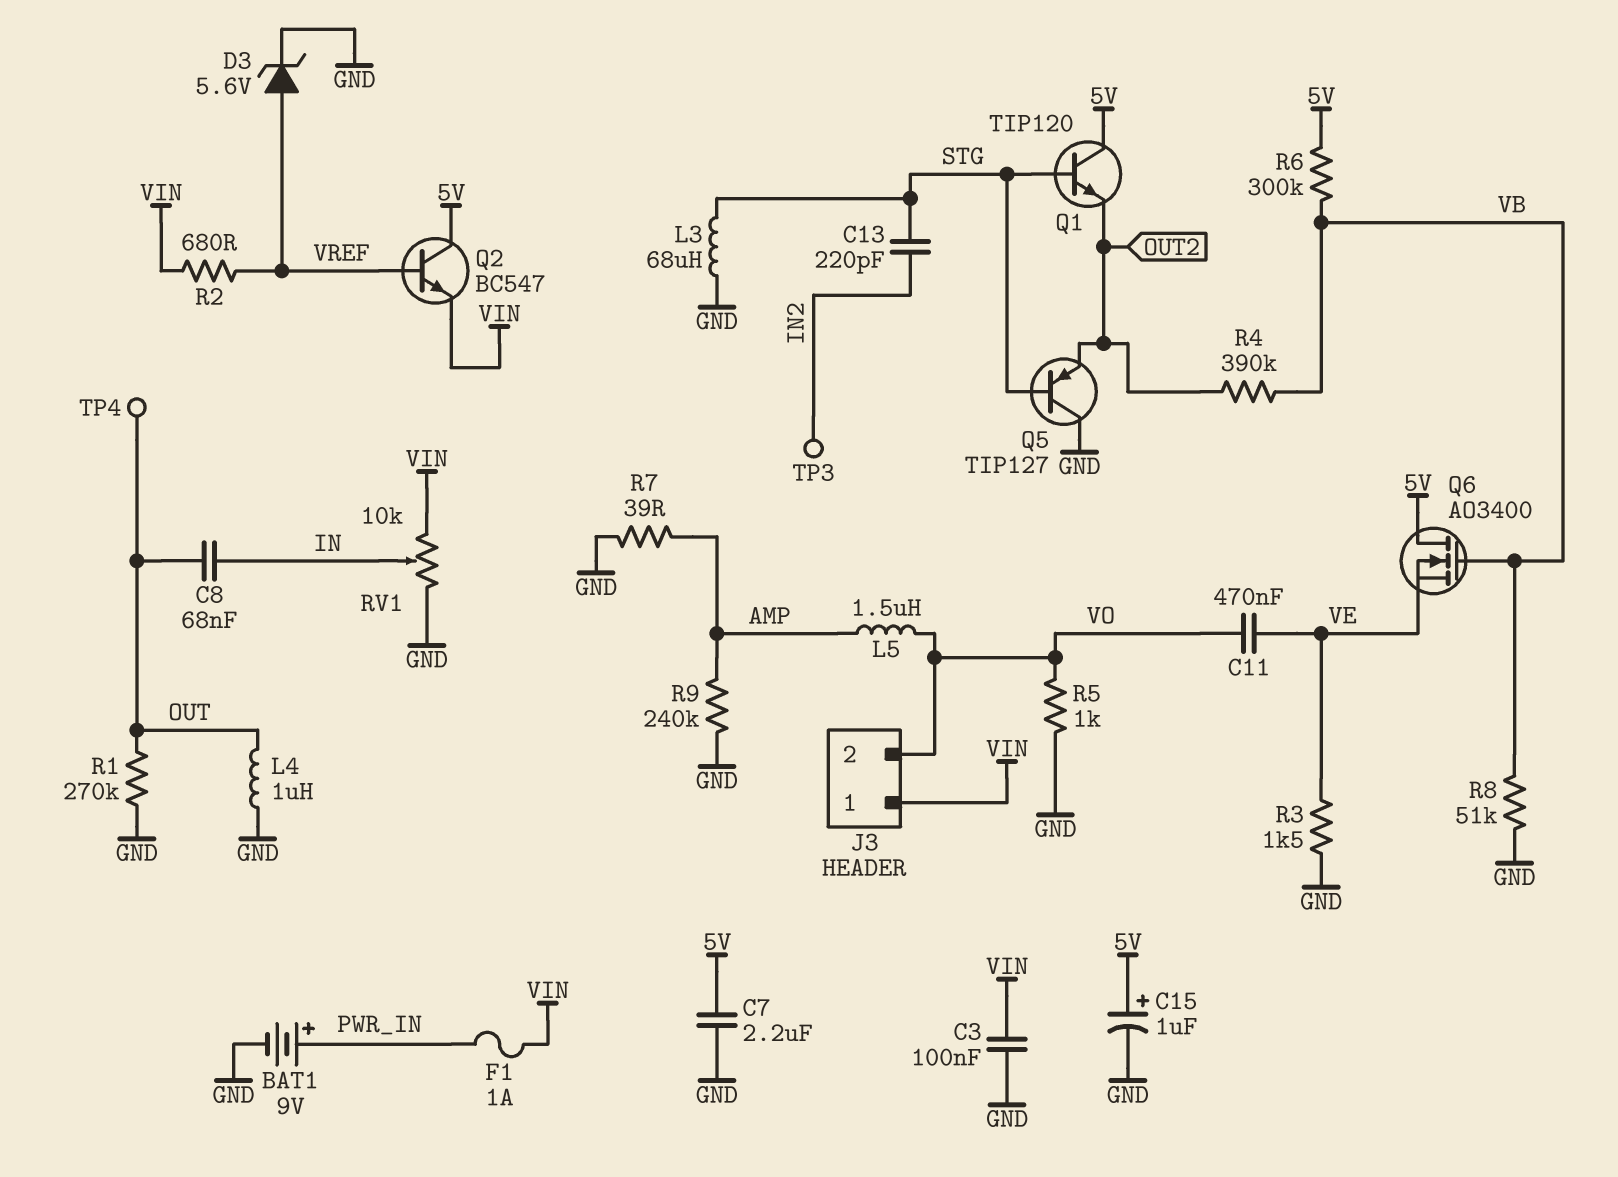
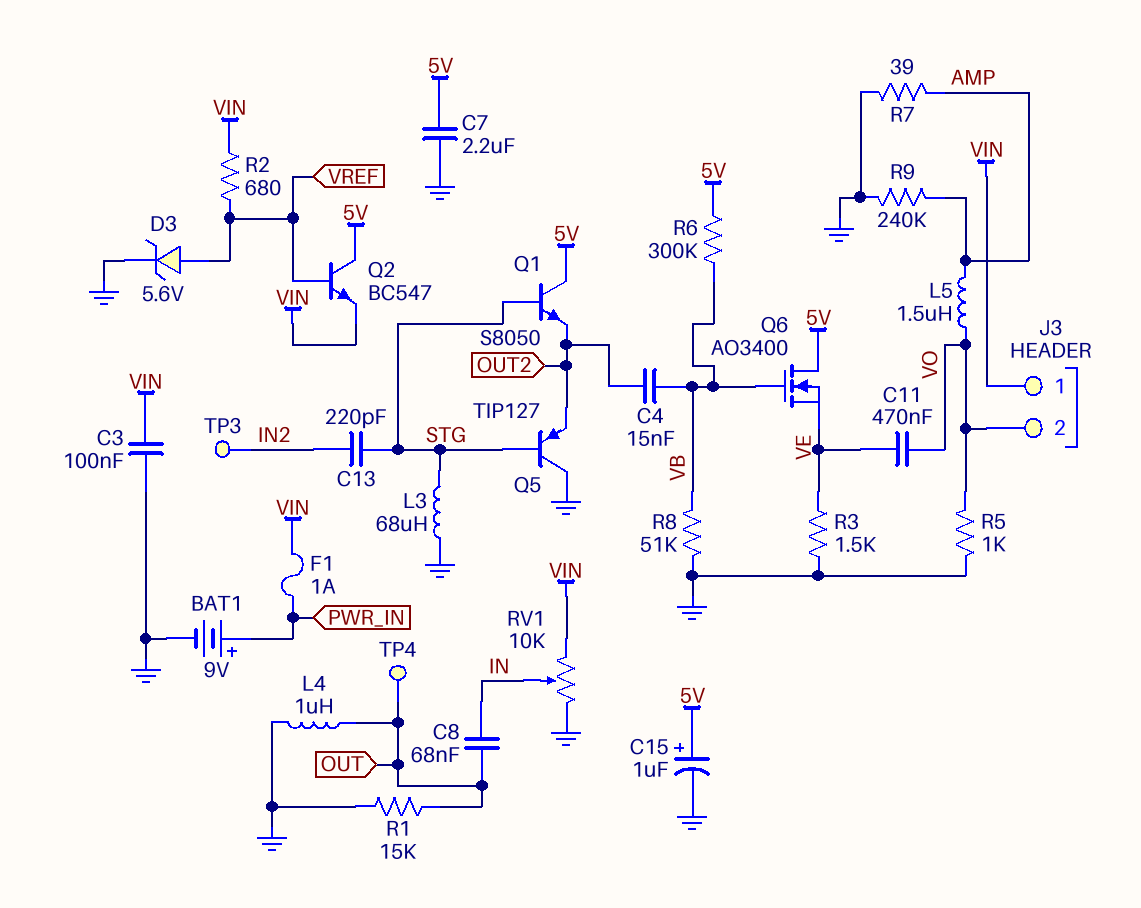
C4: none -> 15nF (OUT2, VB)
Q1: NPN TIP120 (B STG, C 5V, E OUT2) -> NPN S8050 (B STG, C 5V, E OUT2)
R1: 270k (GND, OUT) -> 15k (GND, OUT)
R4: 390k (OUT2, VB) -> none

